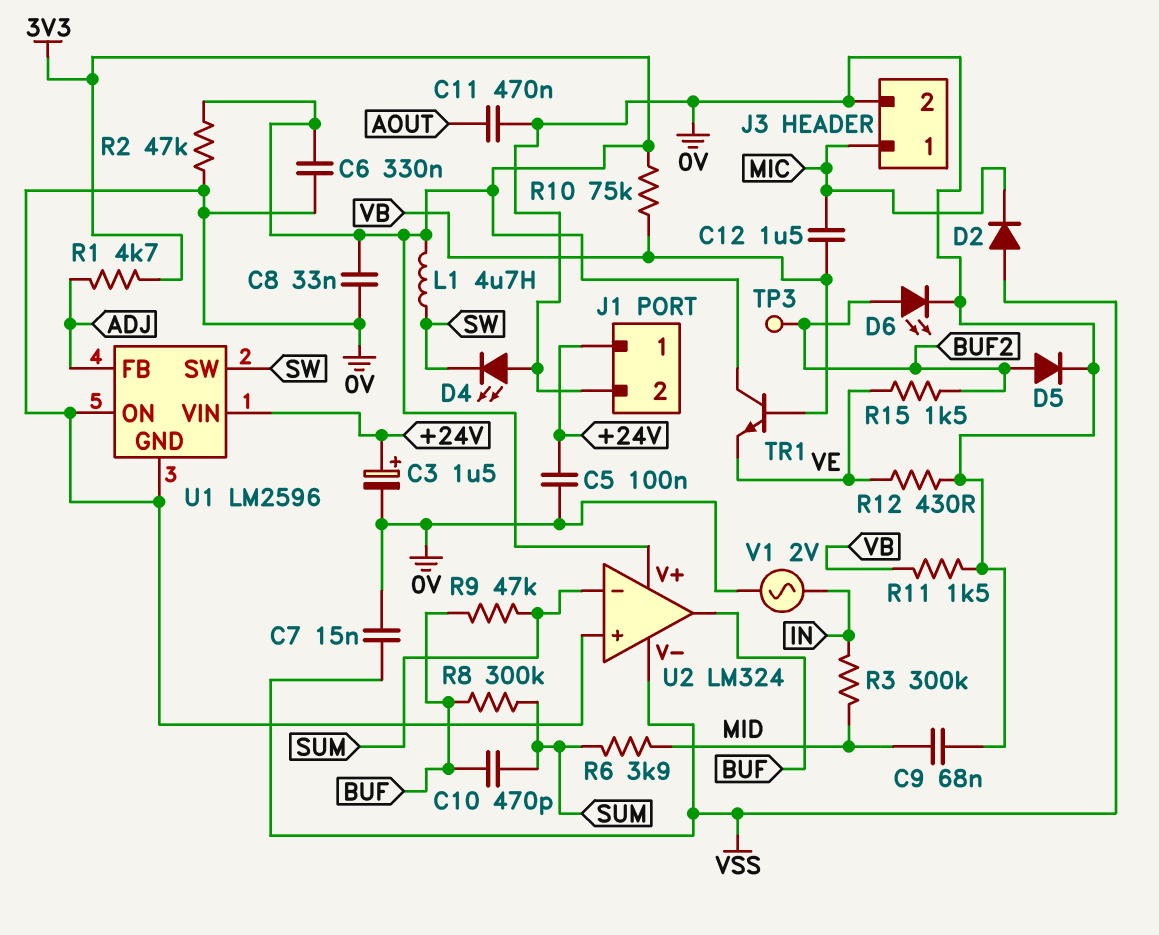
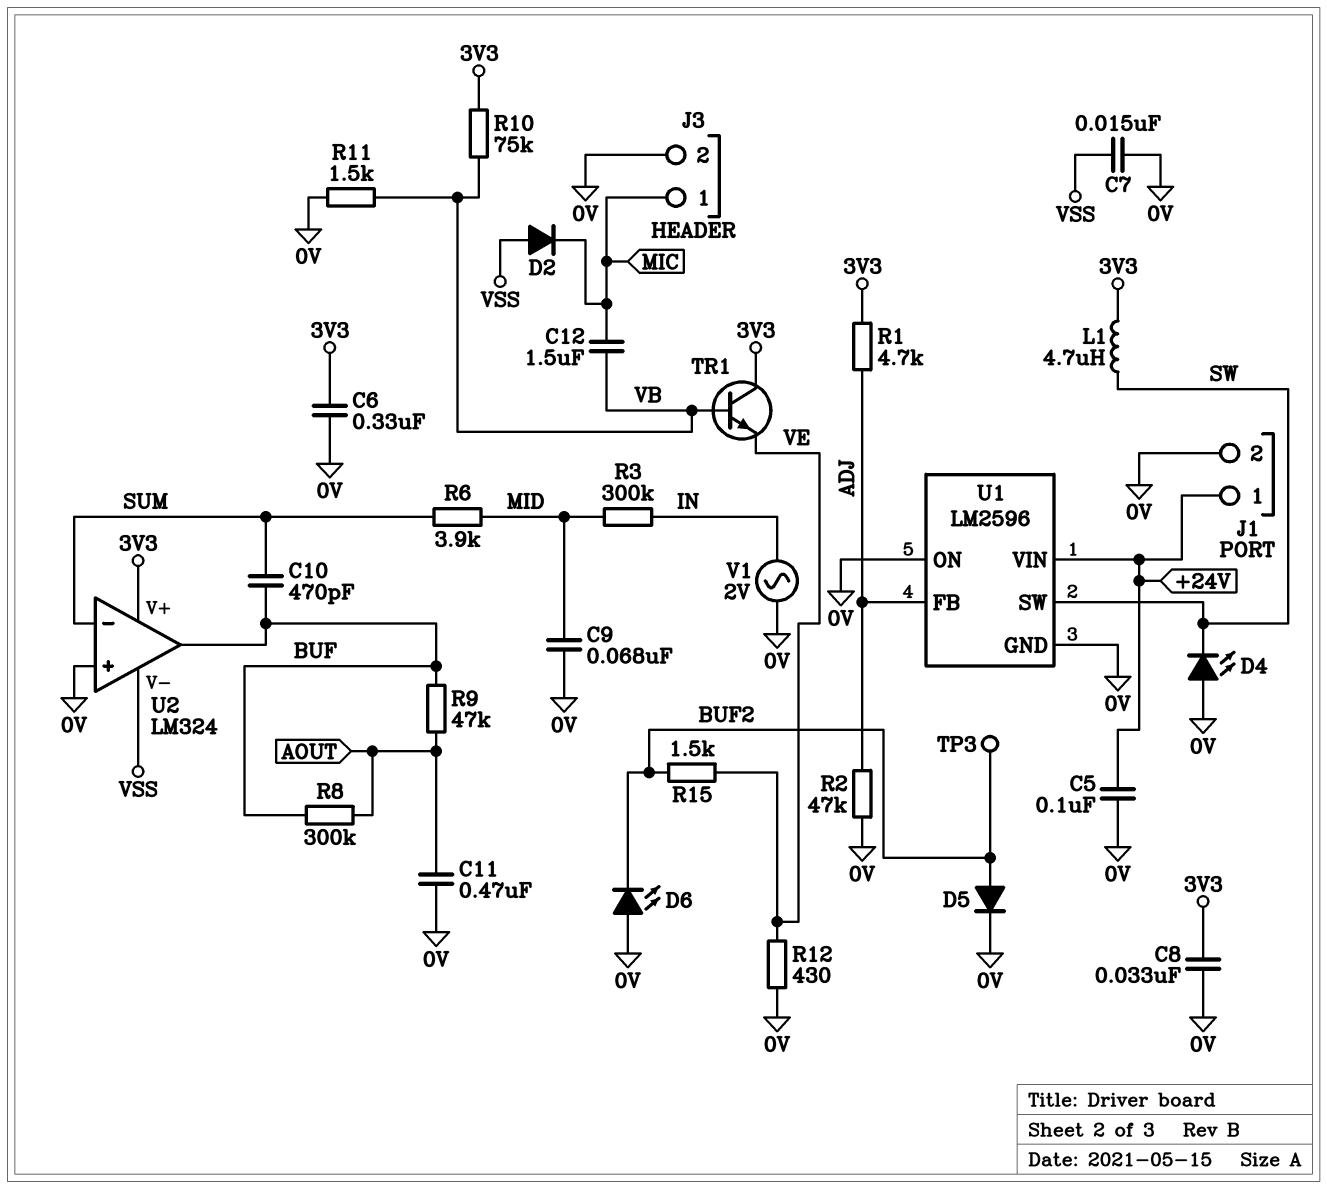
C3: 1.5uF (plus +24V, minus 0V) -> none
D6: LED (A BUF2, K 0V) -> LED (A 0V, K BUF2)
R2: 47k (0V, 3V3) -> 47k (0V, ADJ)
R8: 300k (BUF, SUM) -> 300k (AOUT, BUF)
R9: 47k (BUF, SUM) -> 47k (AOUT, BUF)

